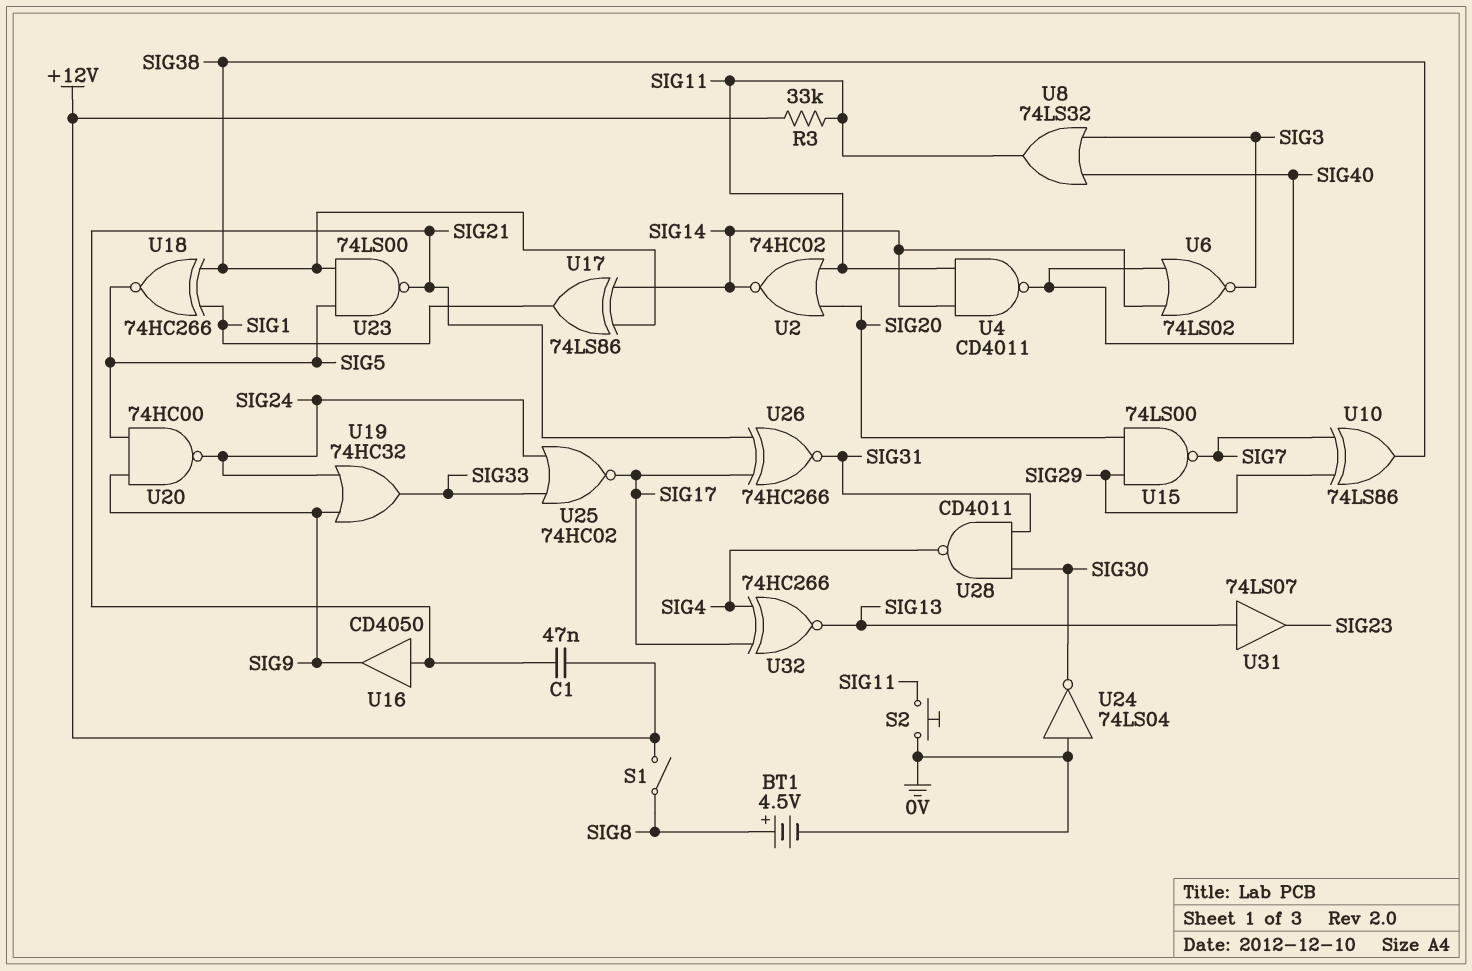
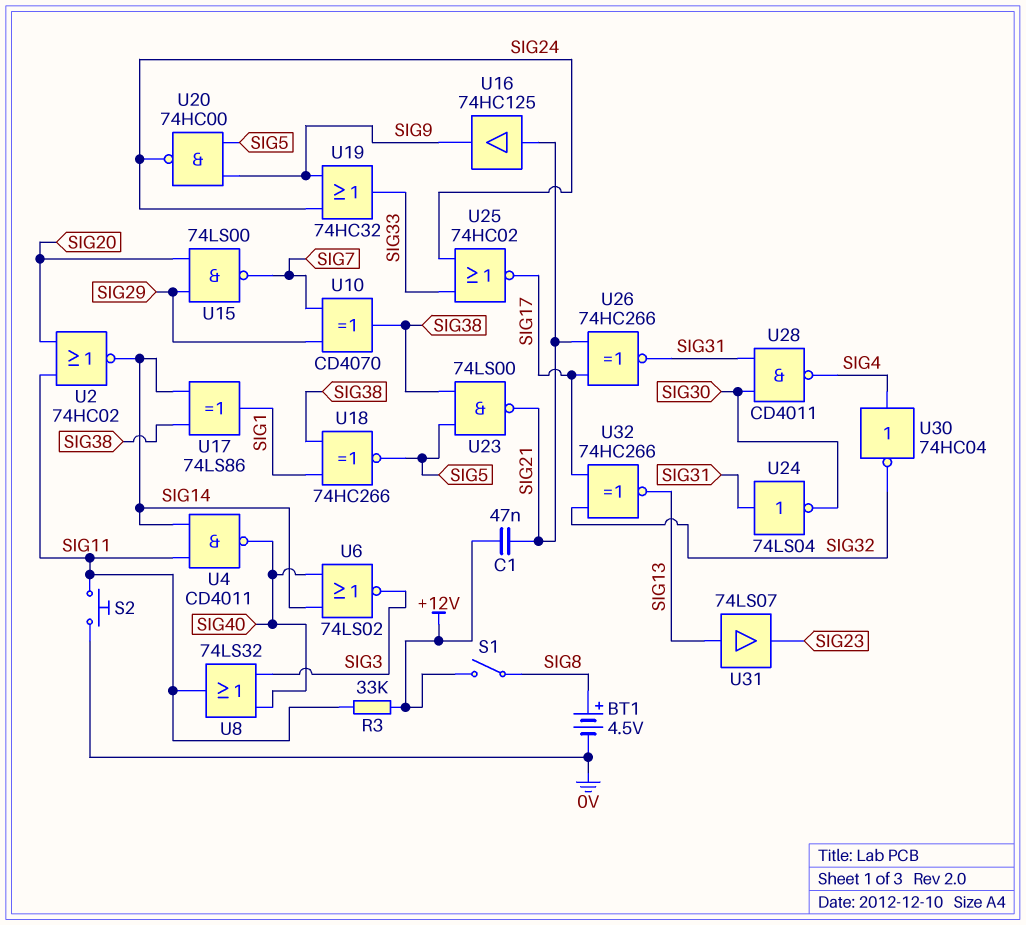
U10: XOR 74LS86 (in SIG7, in SIG29, out SIG38) -> XOR CD4070 (in SIG7, in SIG29, out SIG38)
U16: buffer CD4050 (in SIG21, out SIG9) -> buffer 74HC125 (in SIG21, out SIG9)
U24: NOT 74LS04 (in 0V, out SIG30) -> NOT 74LS04 (in SIG31, out SIG30)
U30: none -> NOT 74HC04 (in SIG4, out SIG32)
U32: XNOR 74HC266 (in SIG4, in SIG17, out SIG13) -> XNOR 74HC266 (in SIG17, in SIG32, out SIG13)

